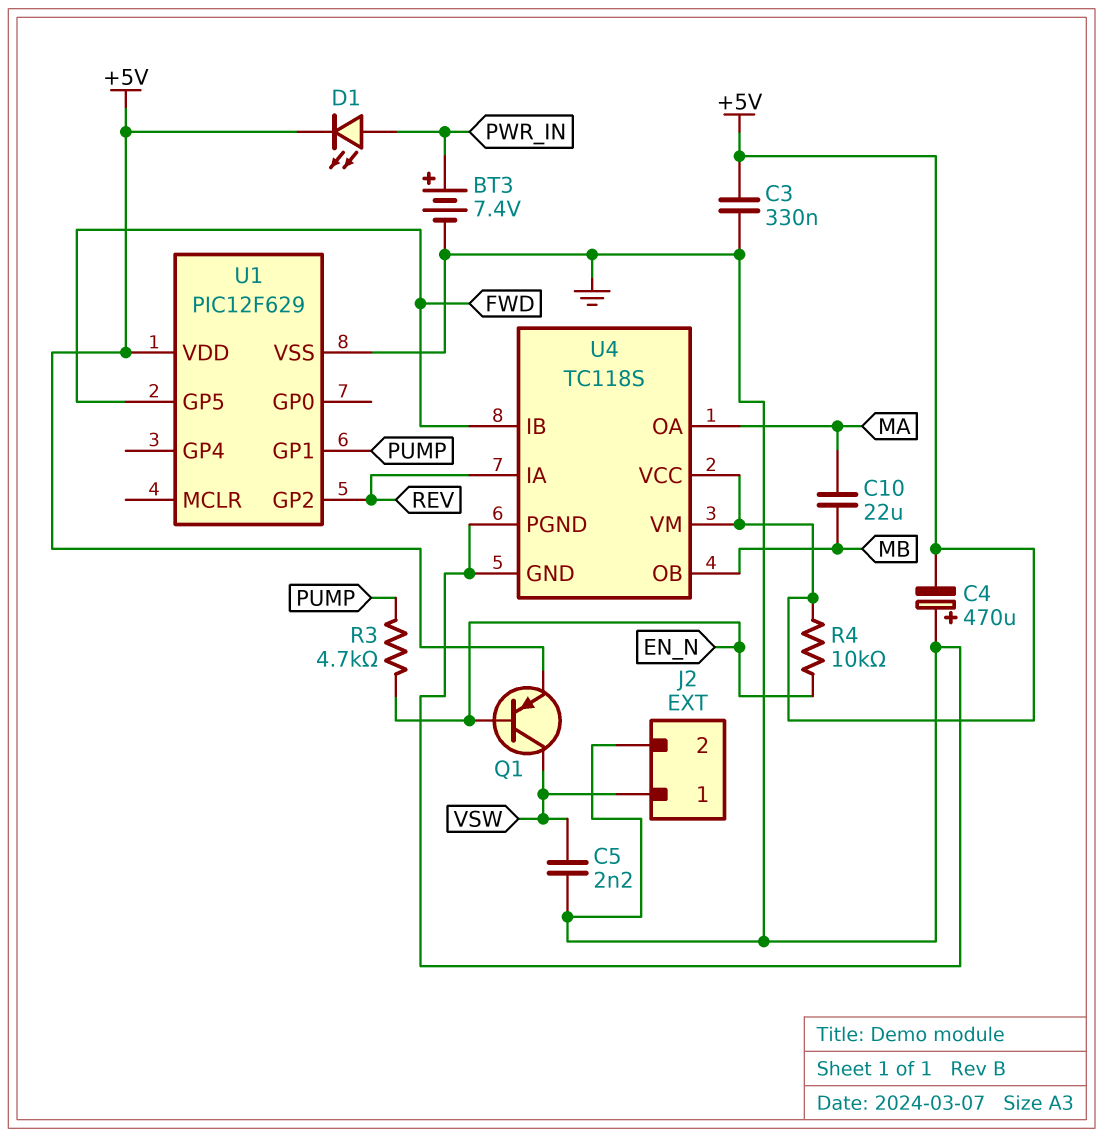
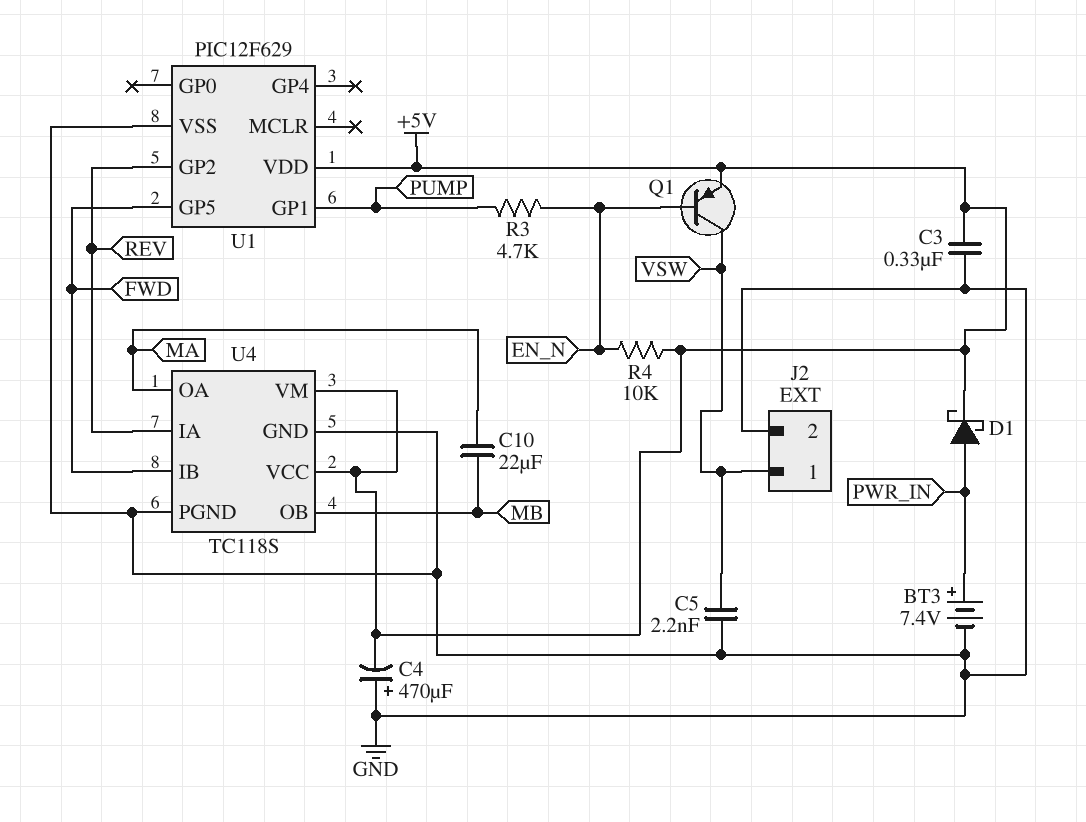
D1: LED (A PWR_IN, K +5V) -> schottky (A PWR_IN, K +5V)

